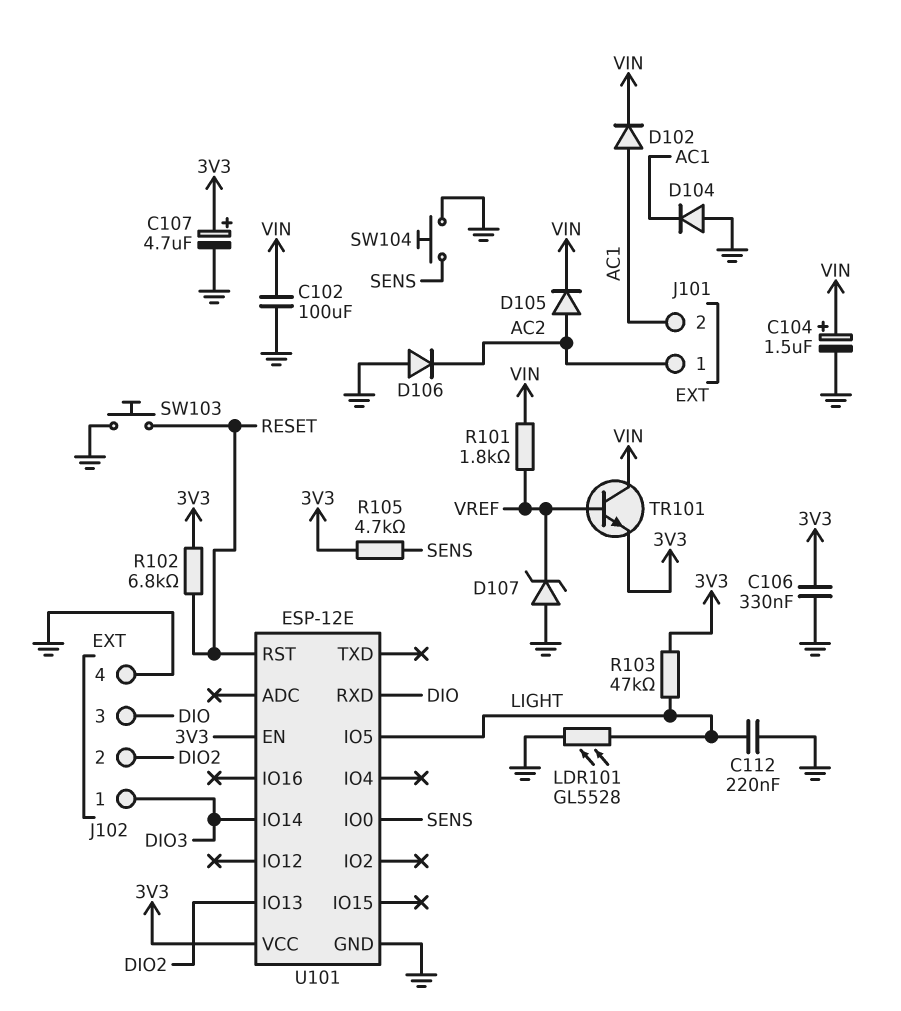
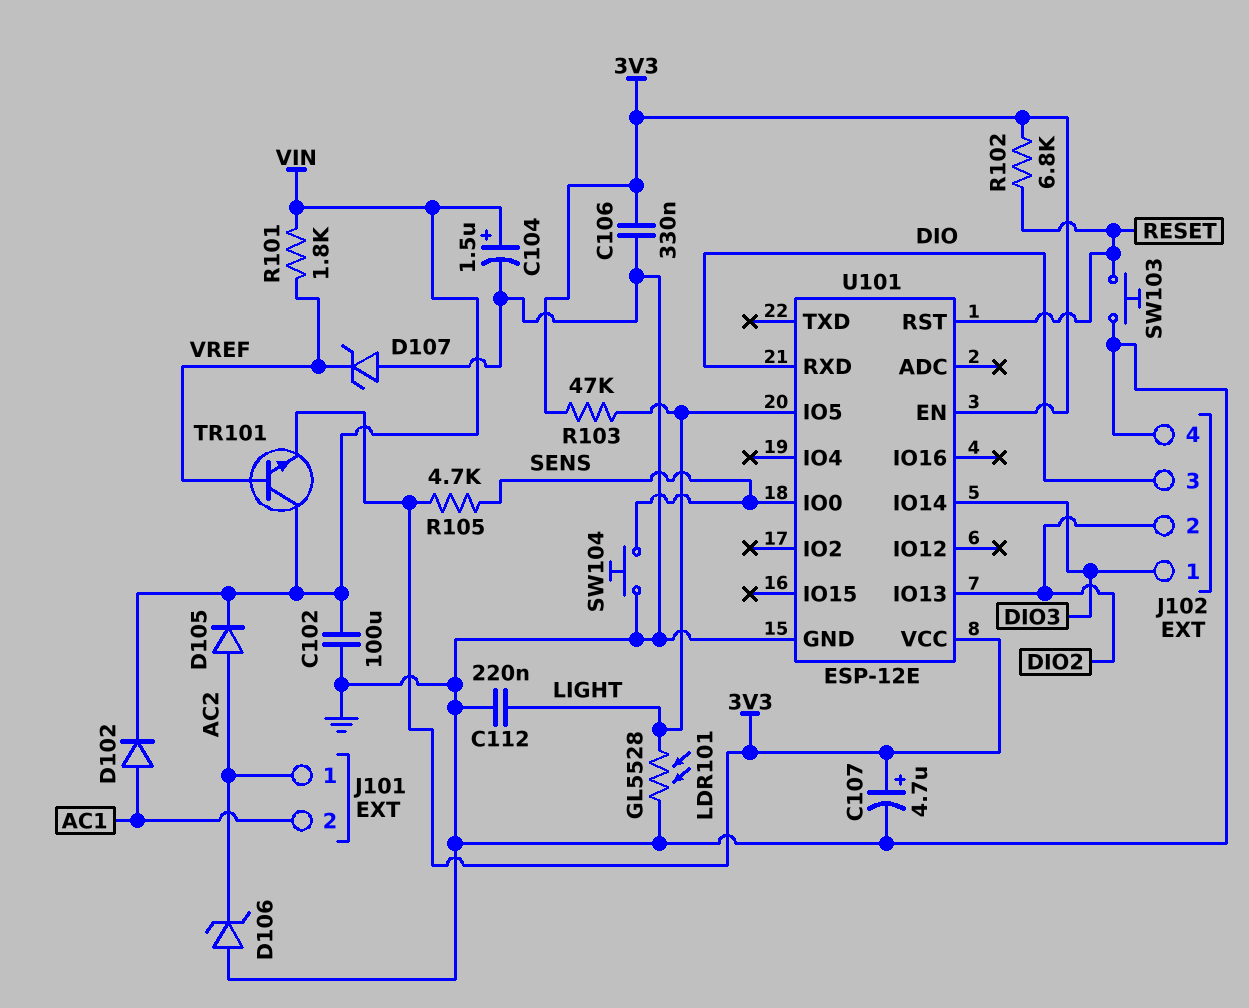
D104: diode (A GND, K AC1) -> none
D106: diode (A GND, K AC2) -> zener (A GND, K AC2)

